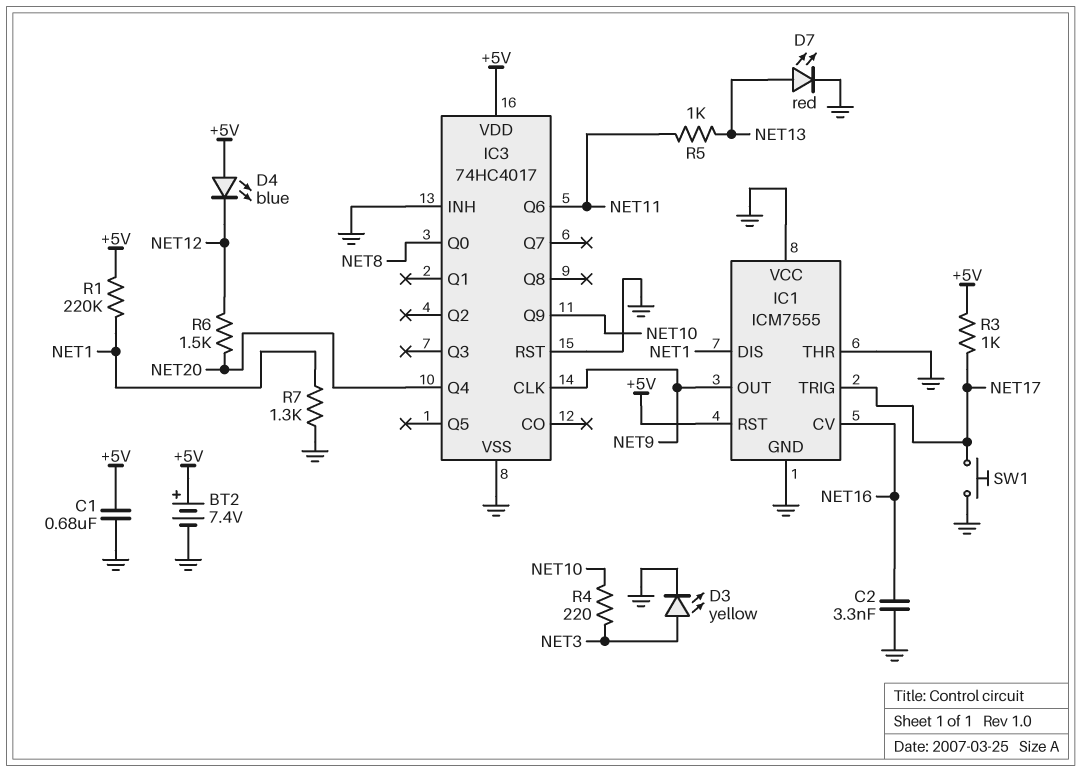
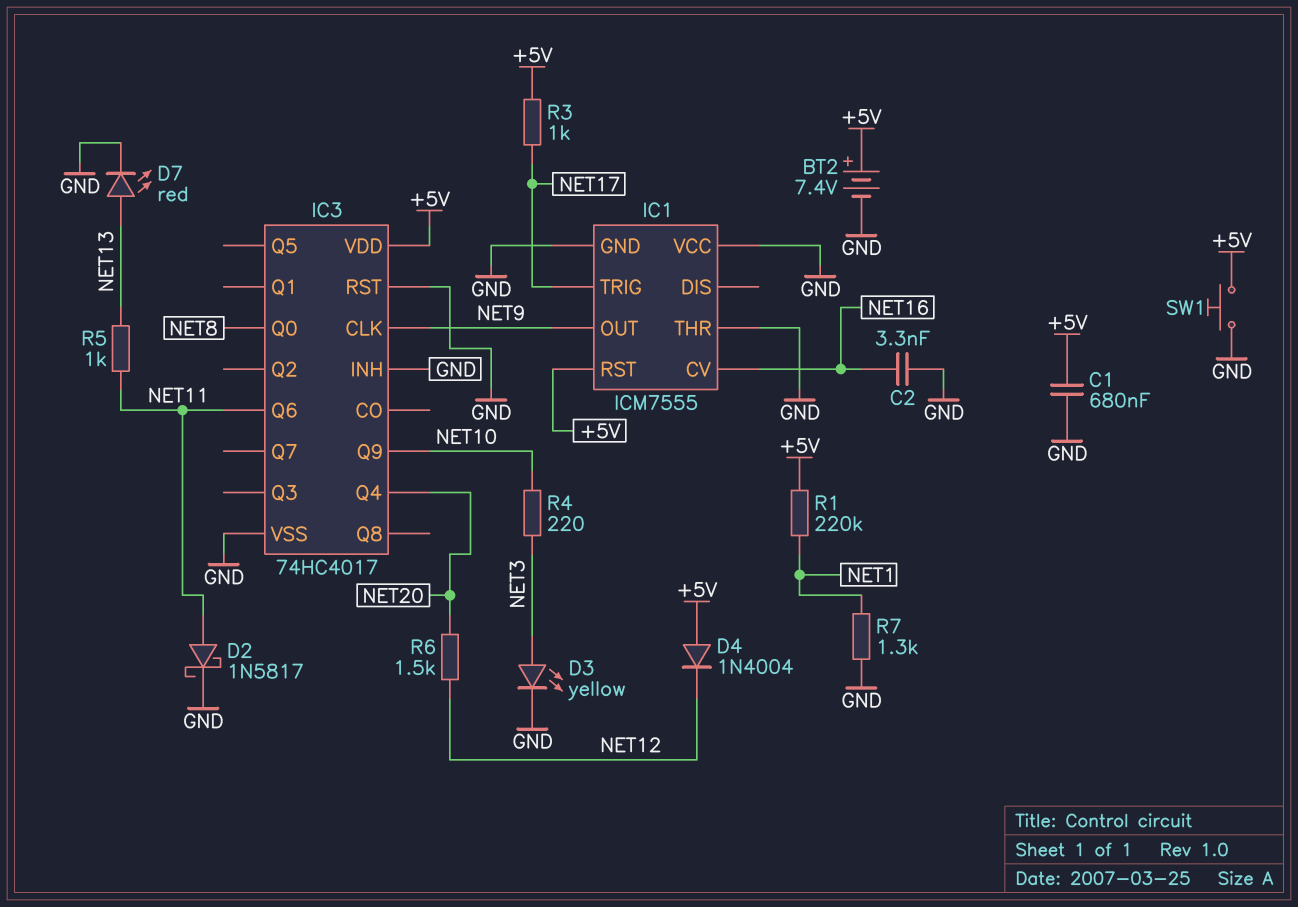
D2: none -> schottky 1N5817 (A NET11, K GND)
D4: LED blue (A +5V, K NET12) -> diode 1N4004 (A +5V, K NET12)
IC1 pin DIS: NET1 -> none
SW1: button (GND, NET17) -> button (+5V, GND)

